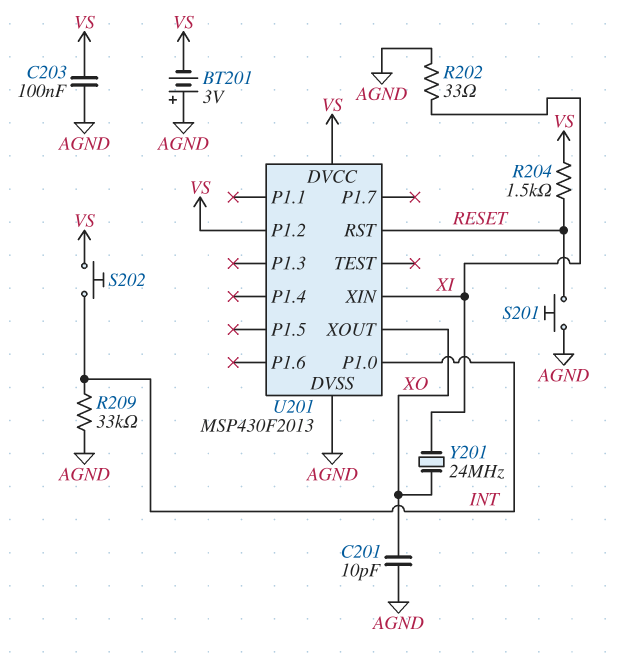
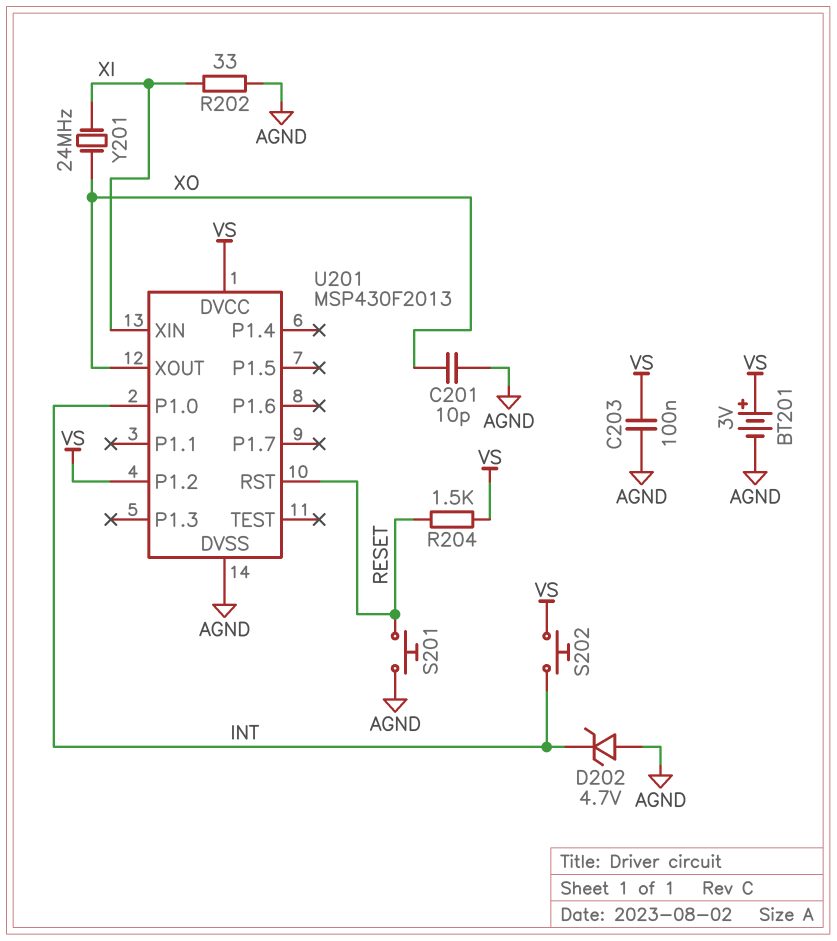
BT201: 3V (plus AGND, minus VS) -> 3V (plus VS, minus AGND)
D202: none -> zener 4.7V (A AGND, K INT)
R209: 33k (AGND, INT) -> none

